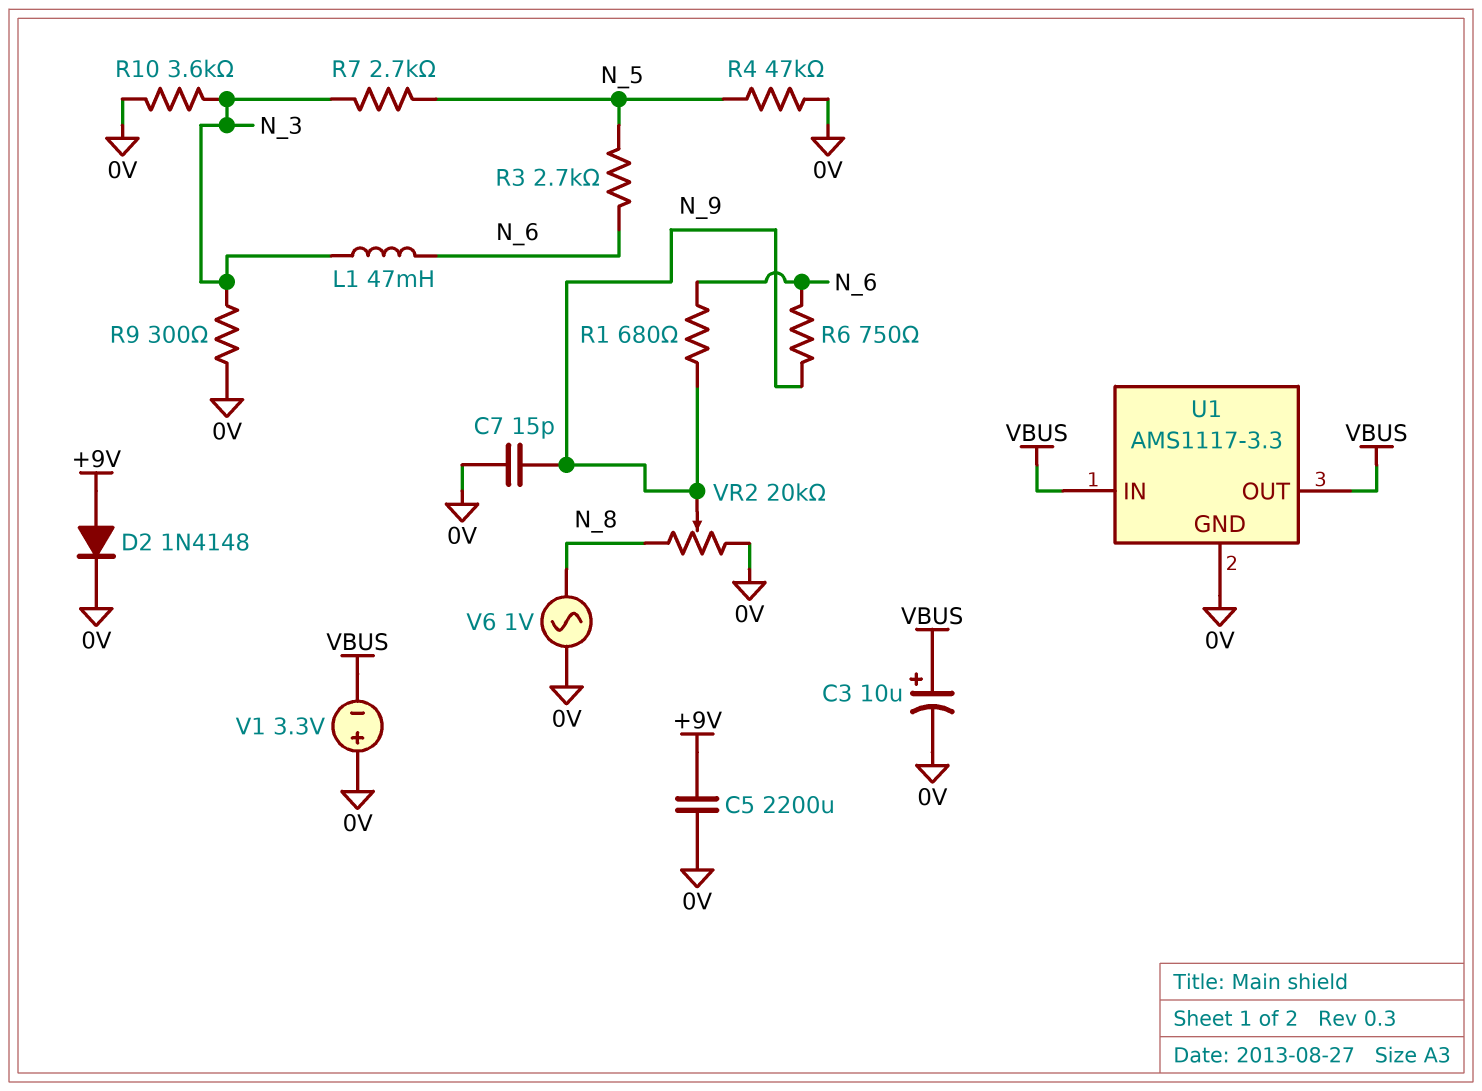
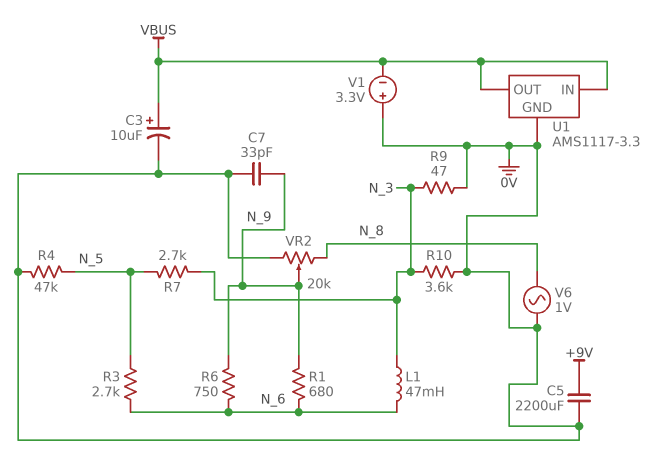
C7: 15pF (0V, N_9) -> 33pF (0V, N_9)
D2: diode 1N4148 (A +9V, K 0V) -> none
R9: 300 (0V, N_3) -> 47 (0V, N_3)

